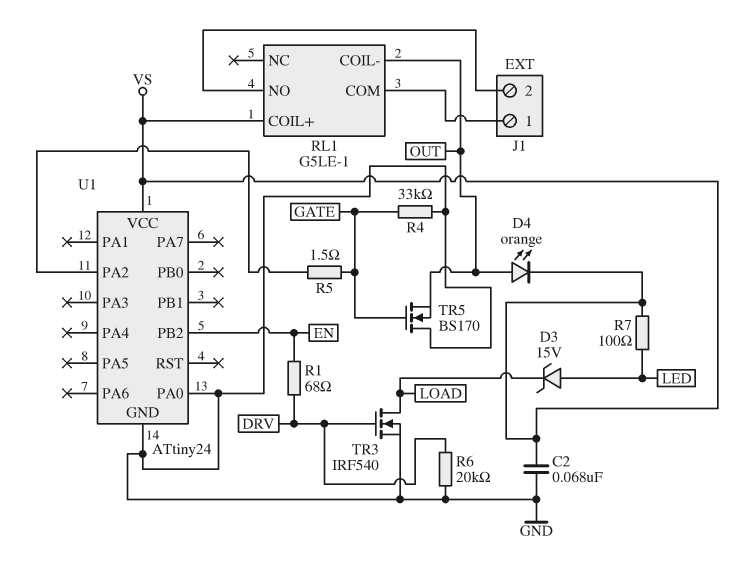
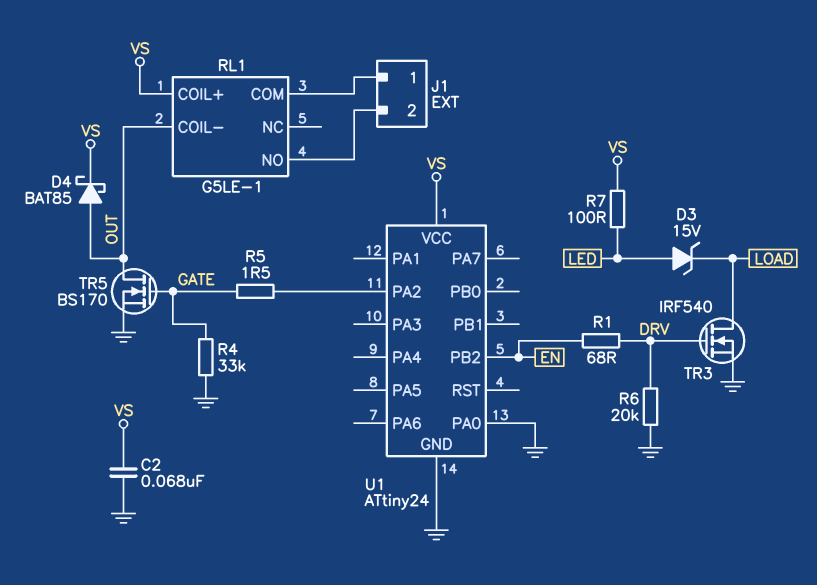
D4: LED orange (A OUT, K VS) -> schottky BAT85 (A OUT, K VS)
TR5: NMOS BS170 (G GATE, D GND, S OUT) -> NMOS BS170 (G GATE, D OUT, S GND)

